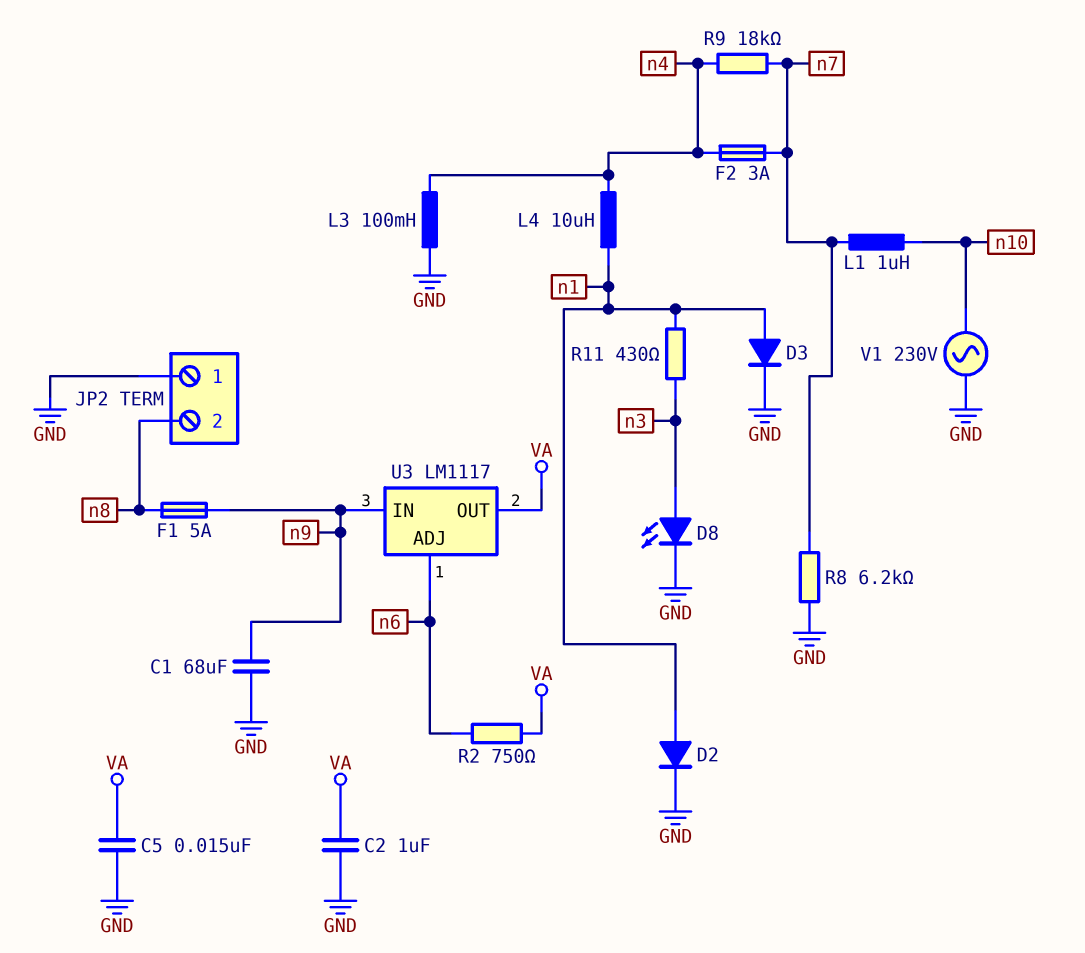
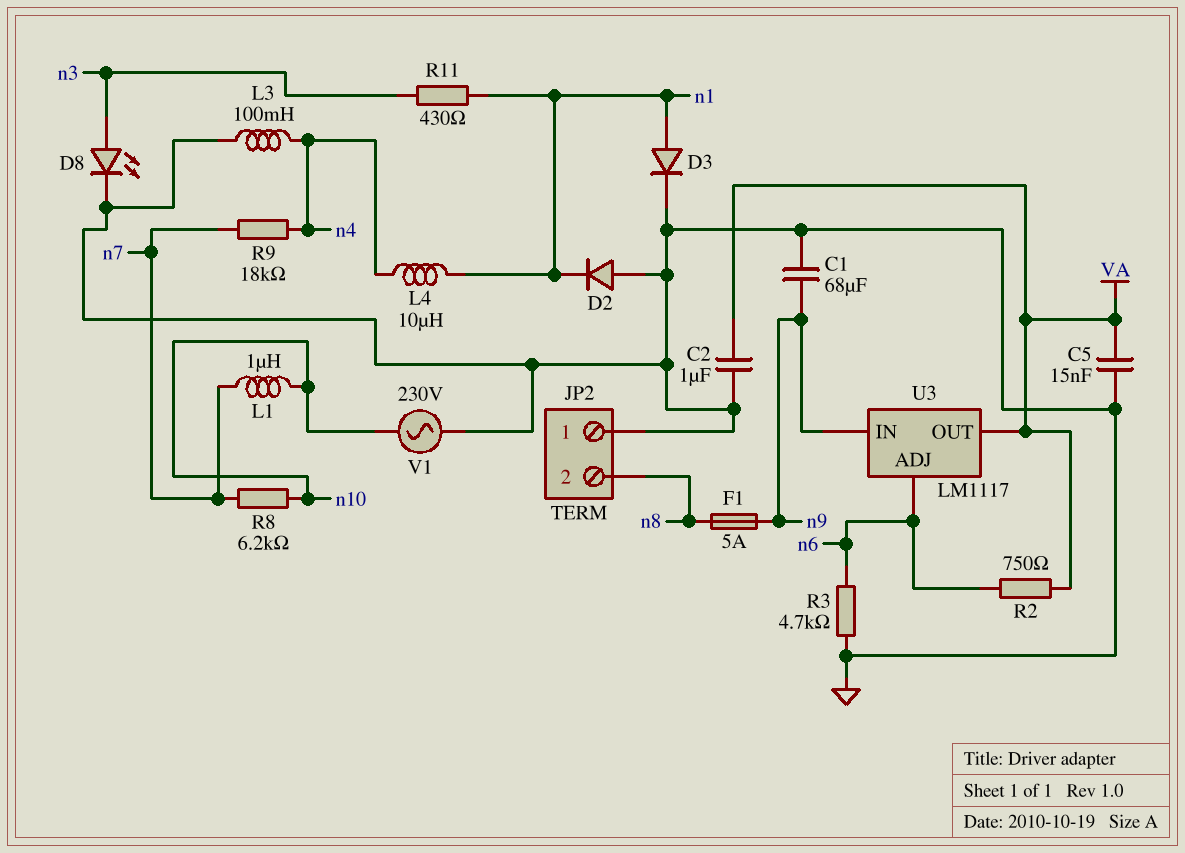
D2: diode (A n1, K GND) -> diode (A GND, K n1)
F2: 3A (n4, n7) -> none
R3: none -> 4.7k (GND, n6)
R8: 6.2k (GND, n7) -> 6.2k (n7, n10)

